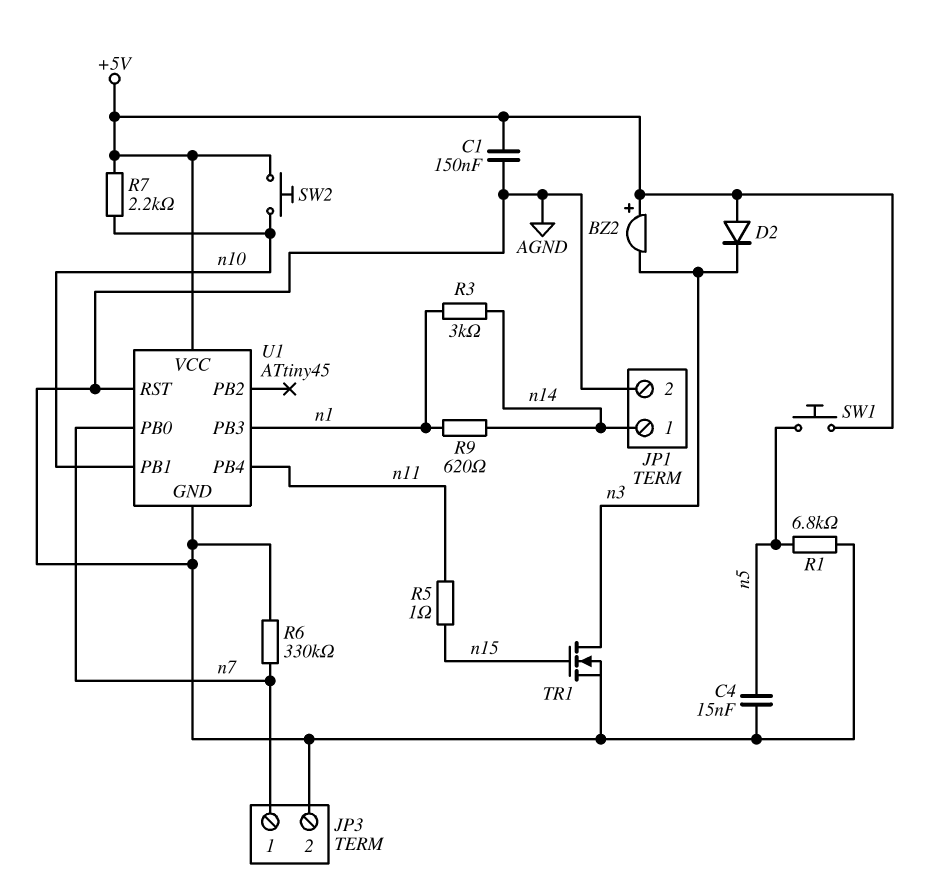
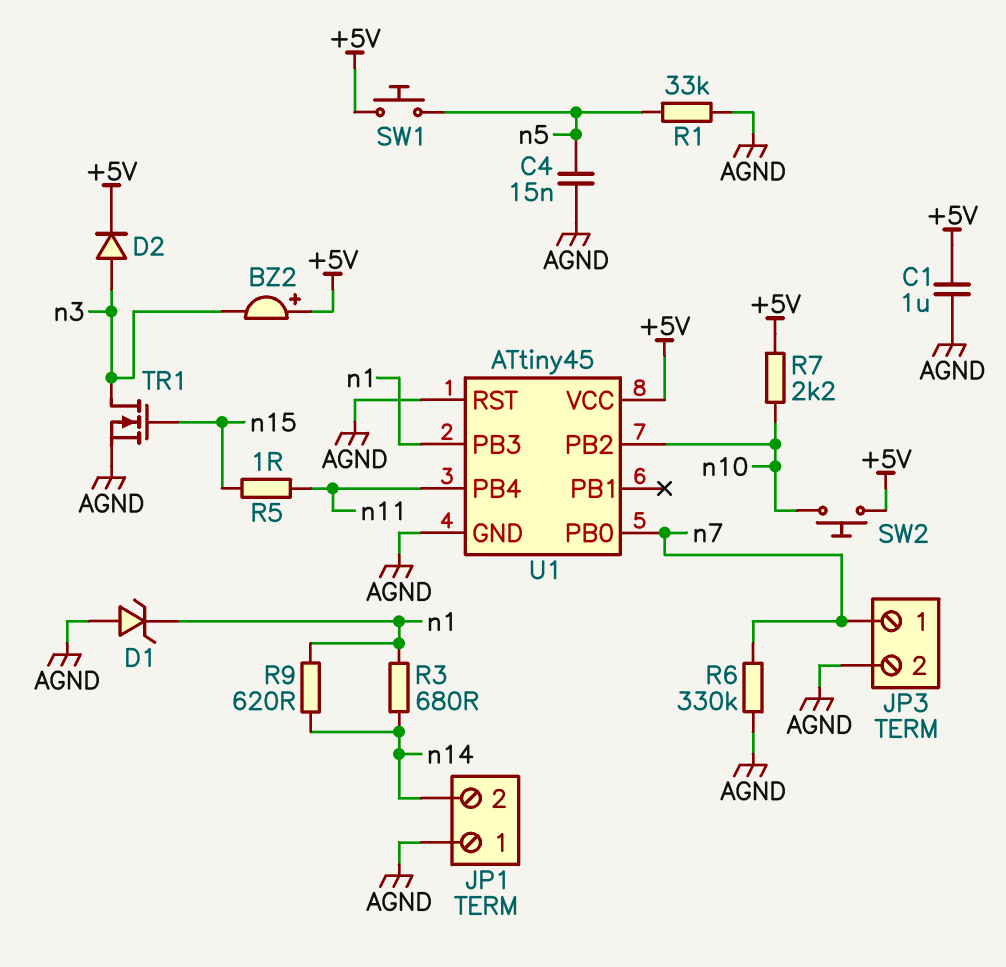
C1: 150nF (+5V, AGND) -> 1uF (+5V, AGND)
D1: none -> zener (A AGND, K n1)
D2: diode (A +5V, K n3) -> diode (A n3, K +5V)
JP1 pin 1: n14 -> AGND
JP1 pin 2: AGND -> n14
R1: 6.8k (AGND, n5) -> 33k (AGND, n5)
R3: 3k (n1, n14) -> 680 (n1, n14)
U1 pin PB1: n10 -> none
U1 pin PB2: none -> n10

